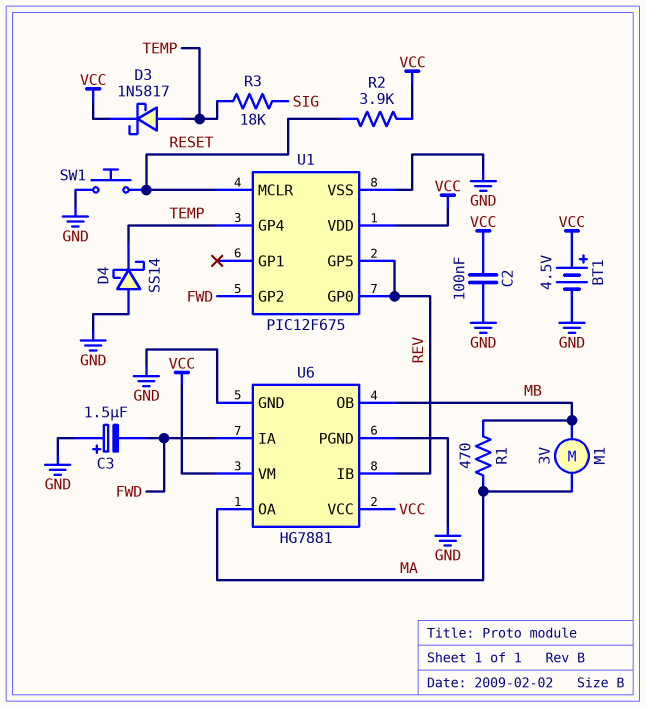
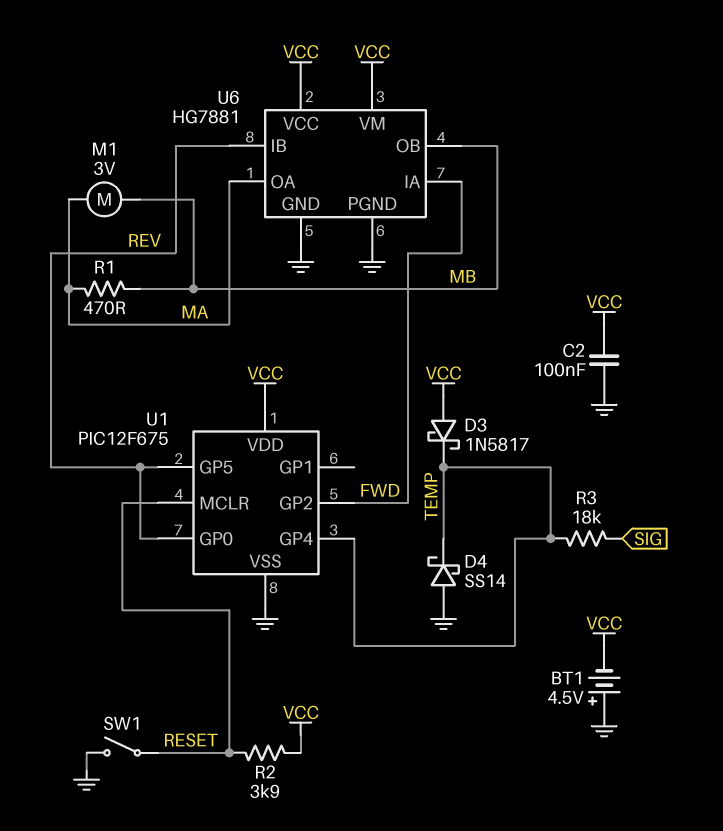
BT1: 4.5V (plus VCC, minus GND) -> 4.5V (plus GND, minus VCC)
C3: 1.5uF (plus GND, minus FWD) -> none
D3: schottky 1N5817 (A TEMP, K VCC) -> schottky 1N5817 (A VCC, K TEMP)
SW1: button (GND, RESET) -> switch (GND, RESET)

